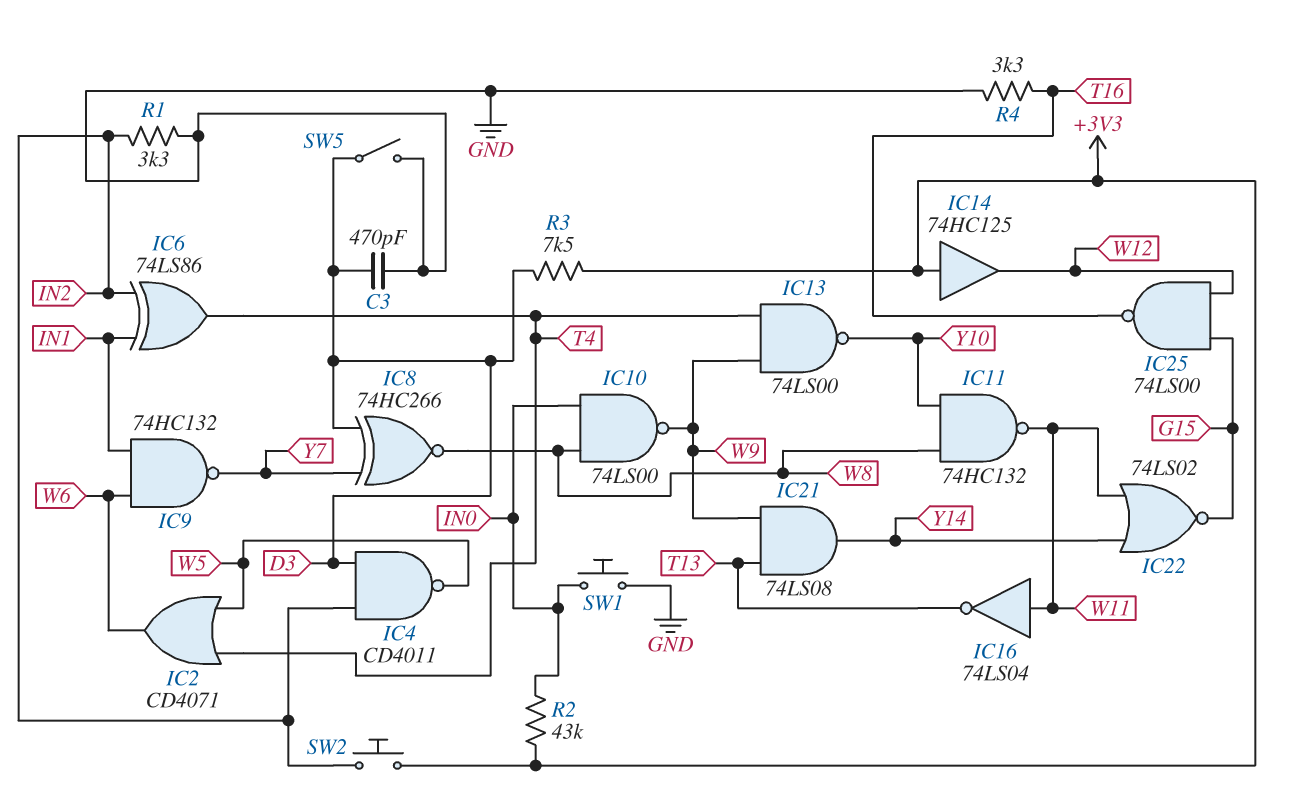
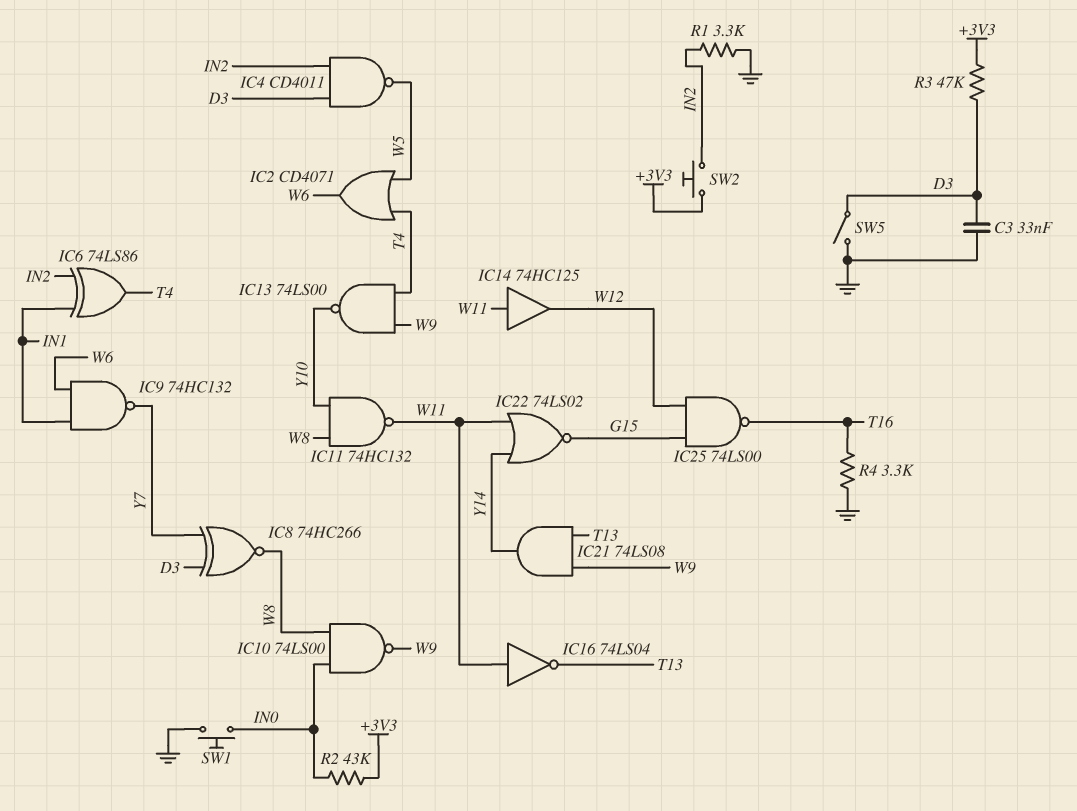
C3: 470pF (D3, GND) -> 33nF (D3, GND)
IC14: buffer 74HC125 (in +3V3, out W12) -> buffer 74HC125 (in W11, out W12)
R3: 7.5k (+3V3, D3) -> 47k (+3V3, D3)

